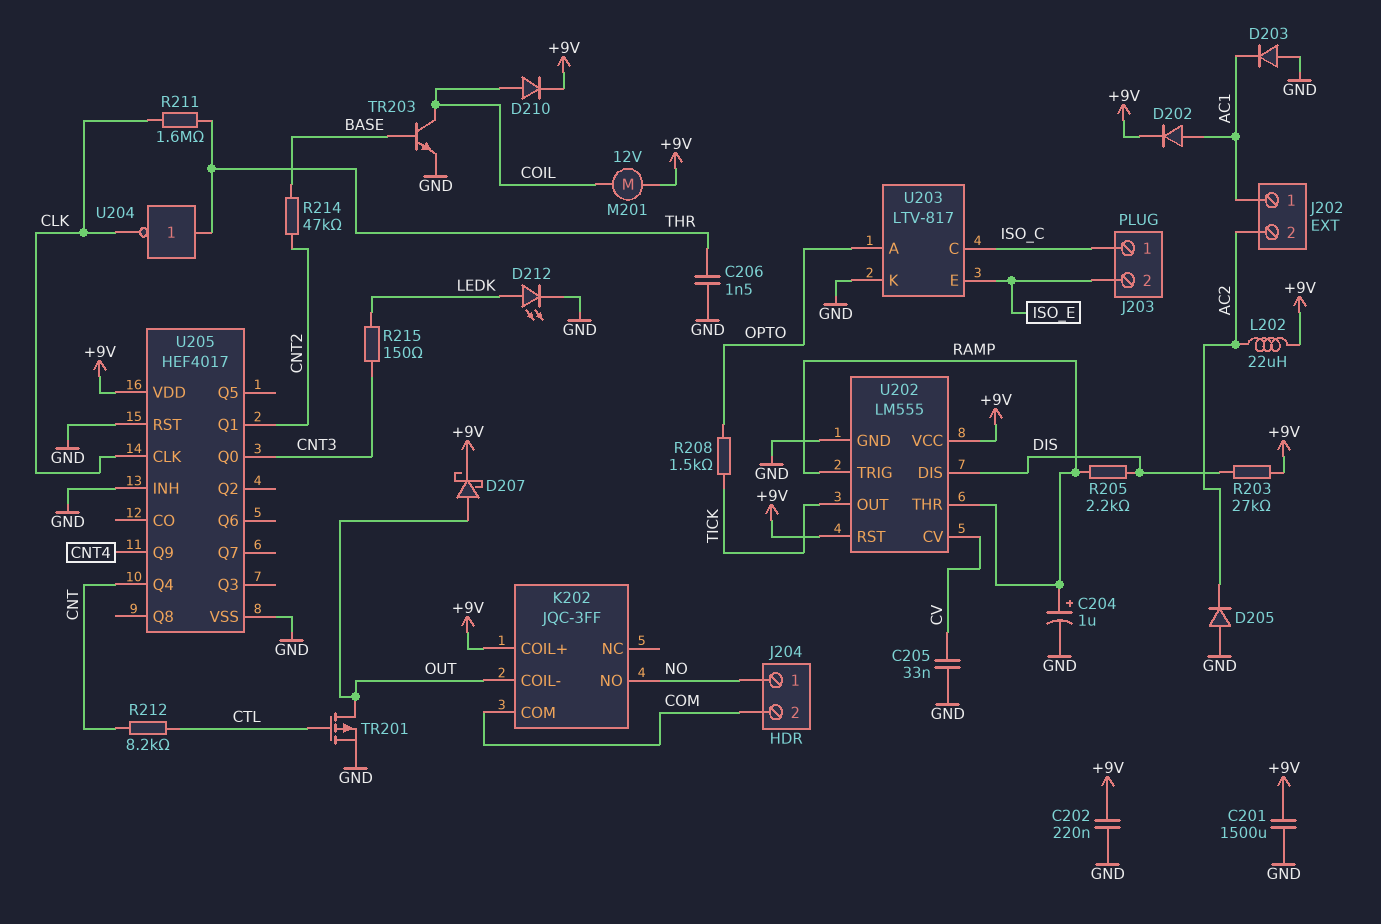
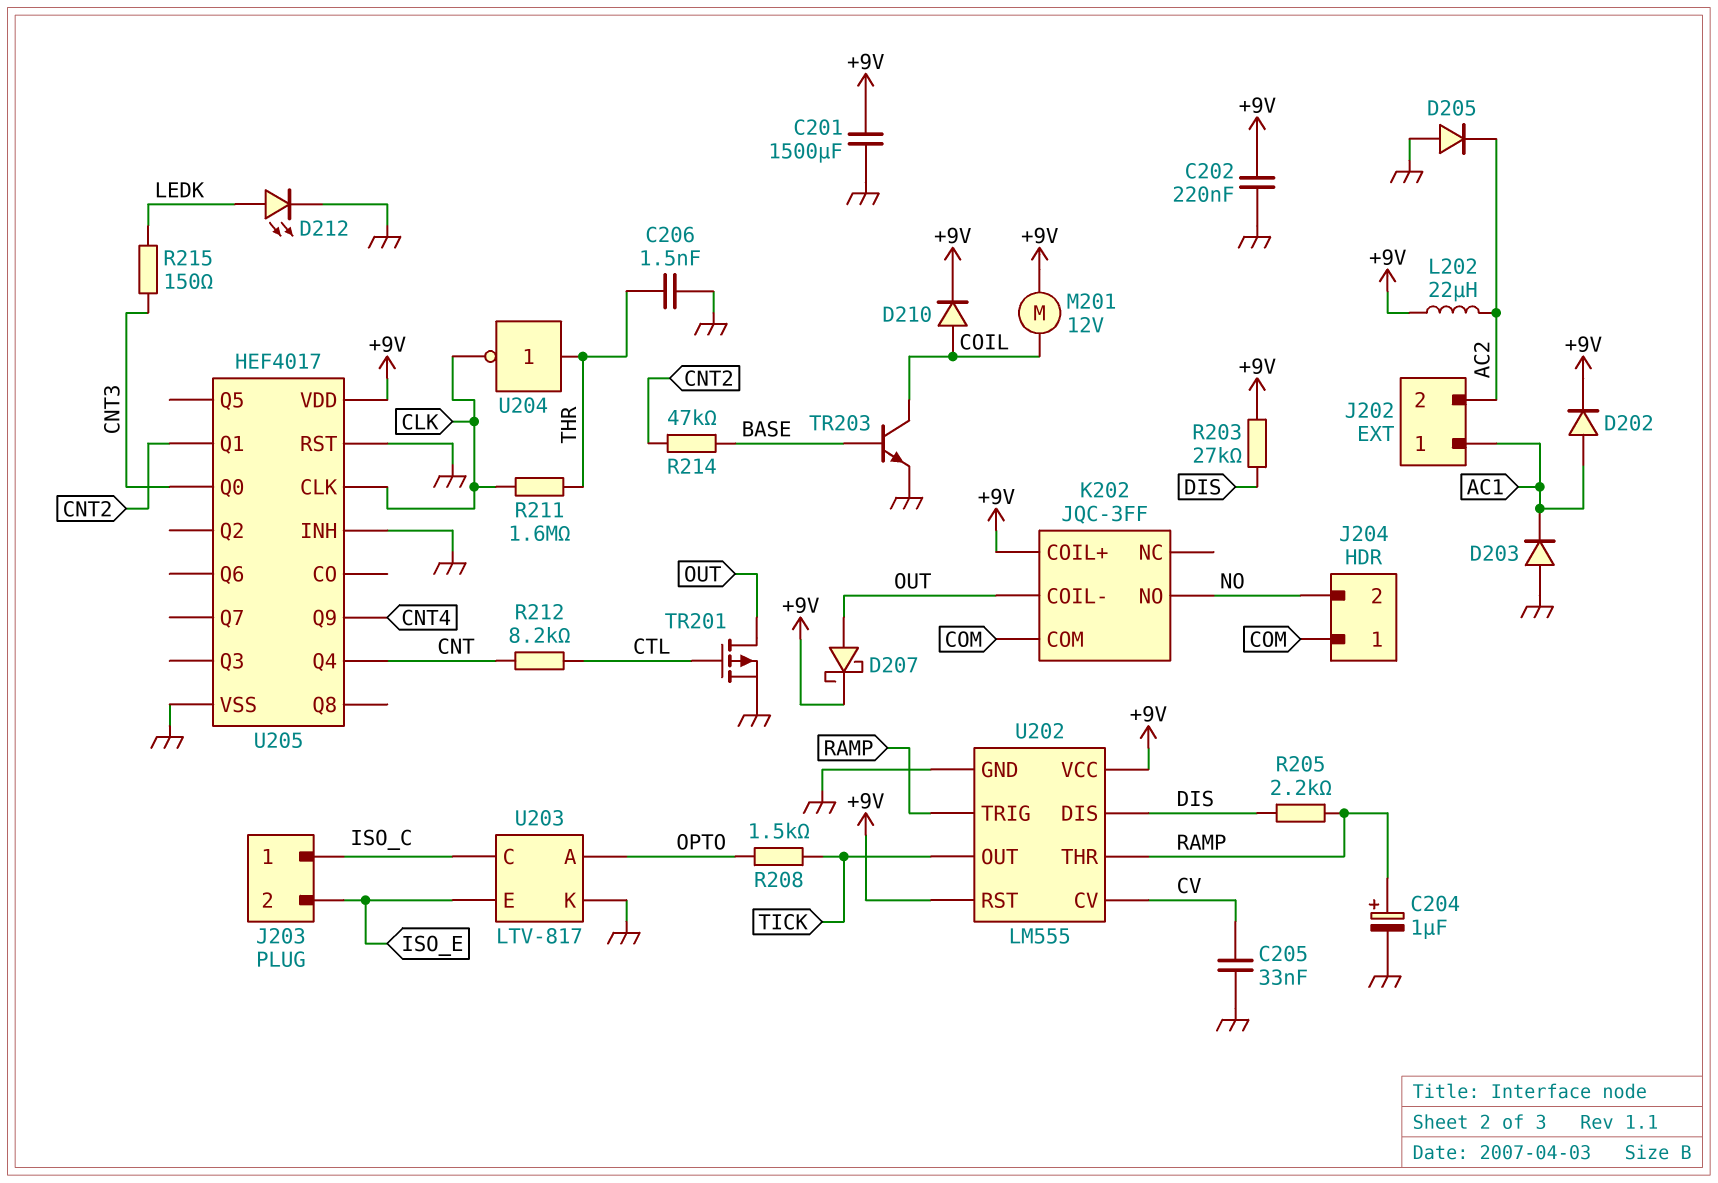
J204 pin 1: NO -> COM
J204 pin 2: COM -> NO

